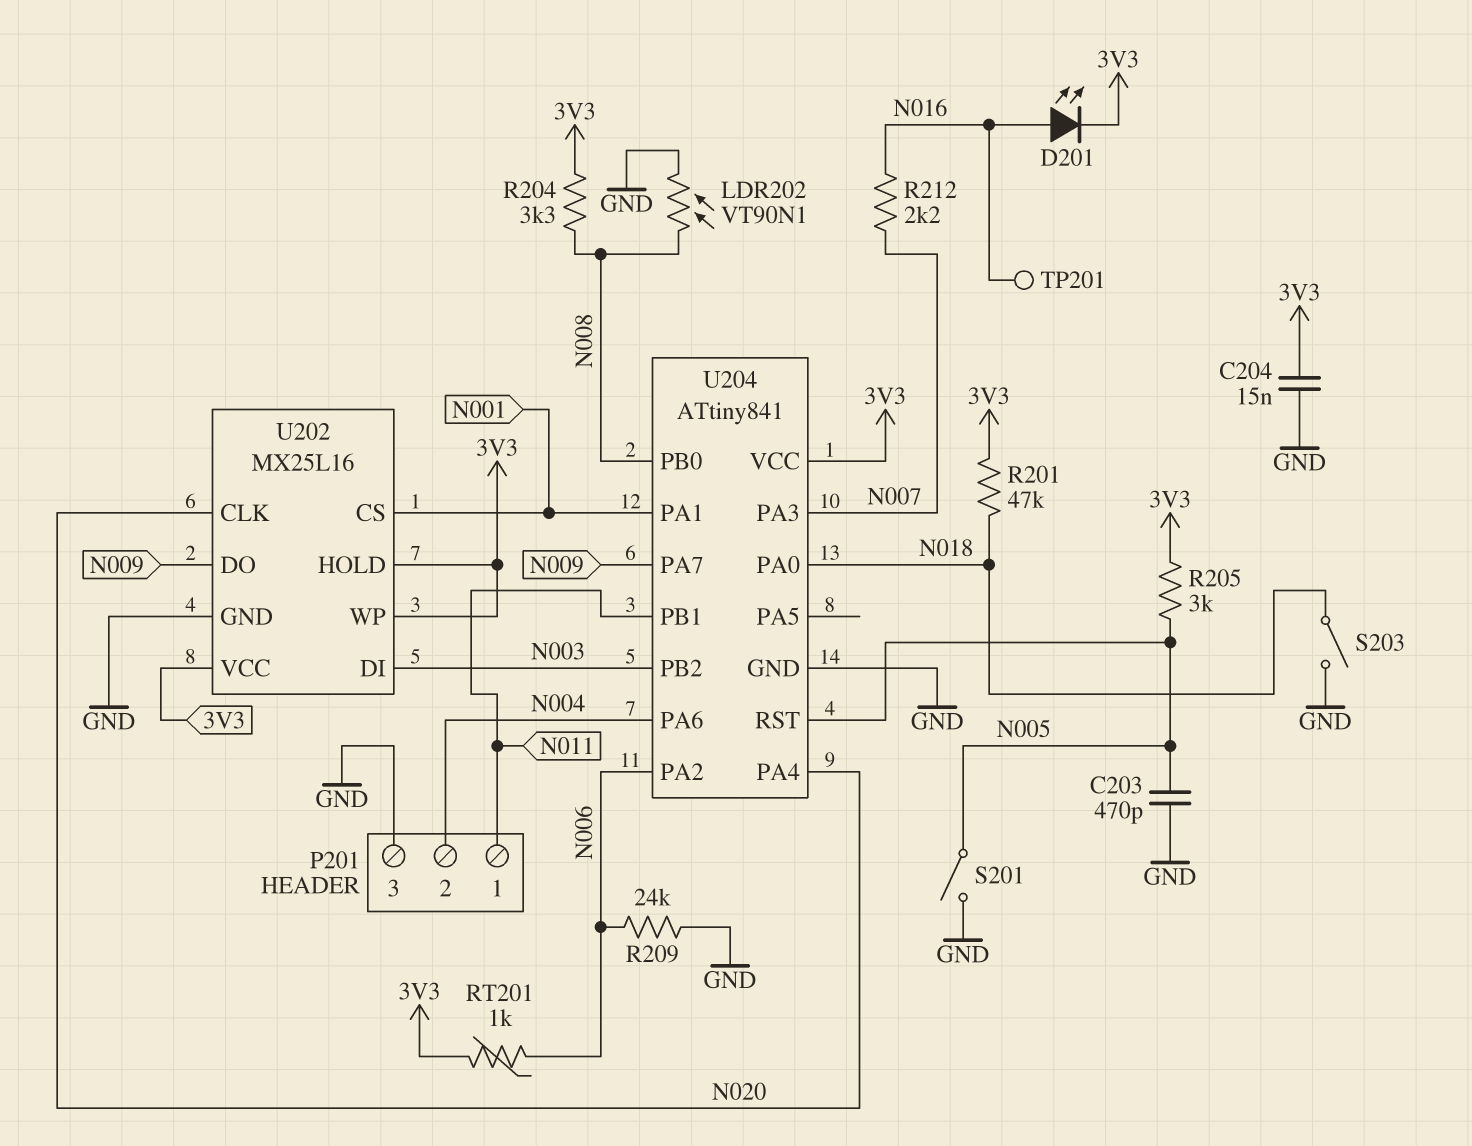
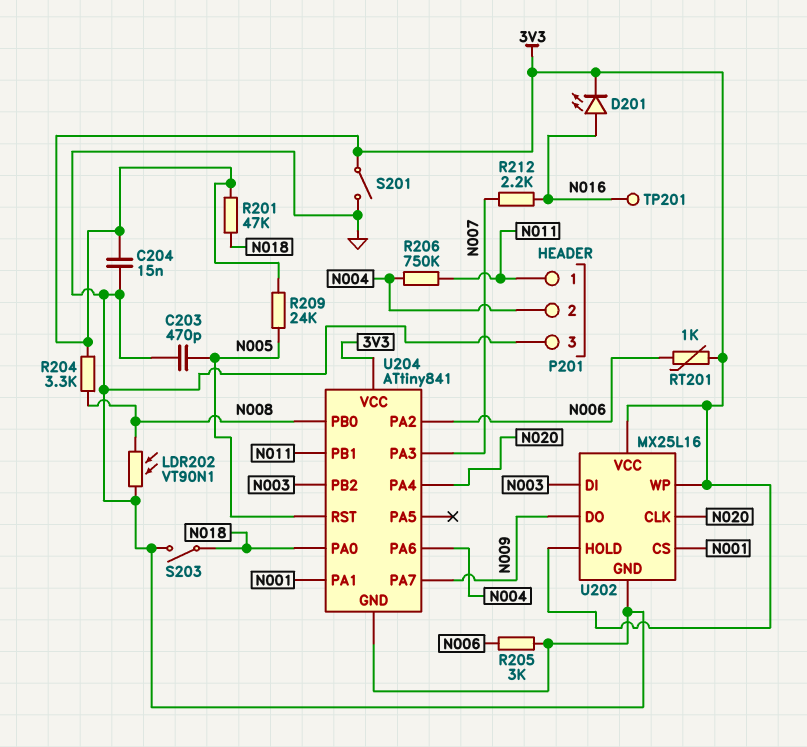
R205: 3k (3V3, N005) -> 3k (GND, N006)
R206: none -> 750k (N004, N011)
R209: 24k (GND, N006) -> 24k (3V3, N005)
S201: switch (GND, N005) -> switch (3V3, GND)

